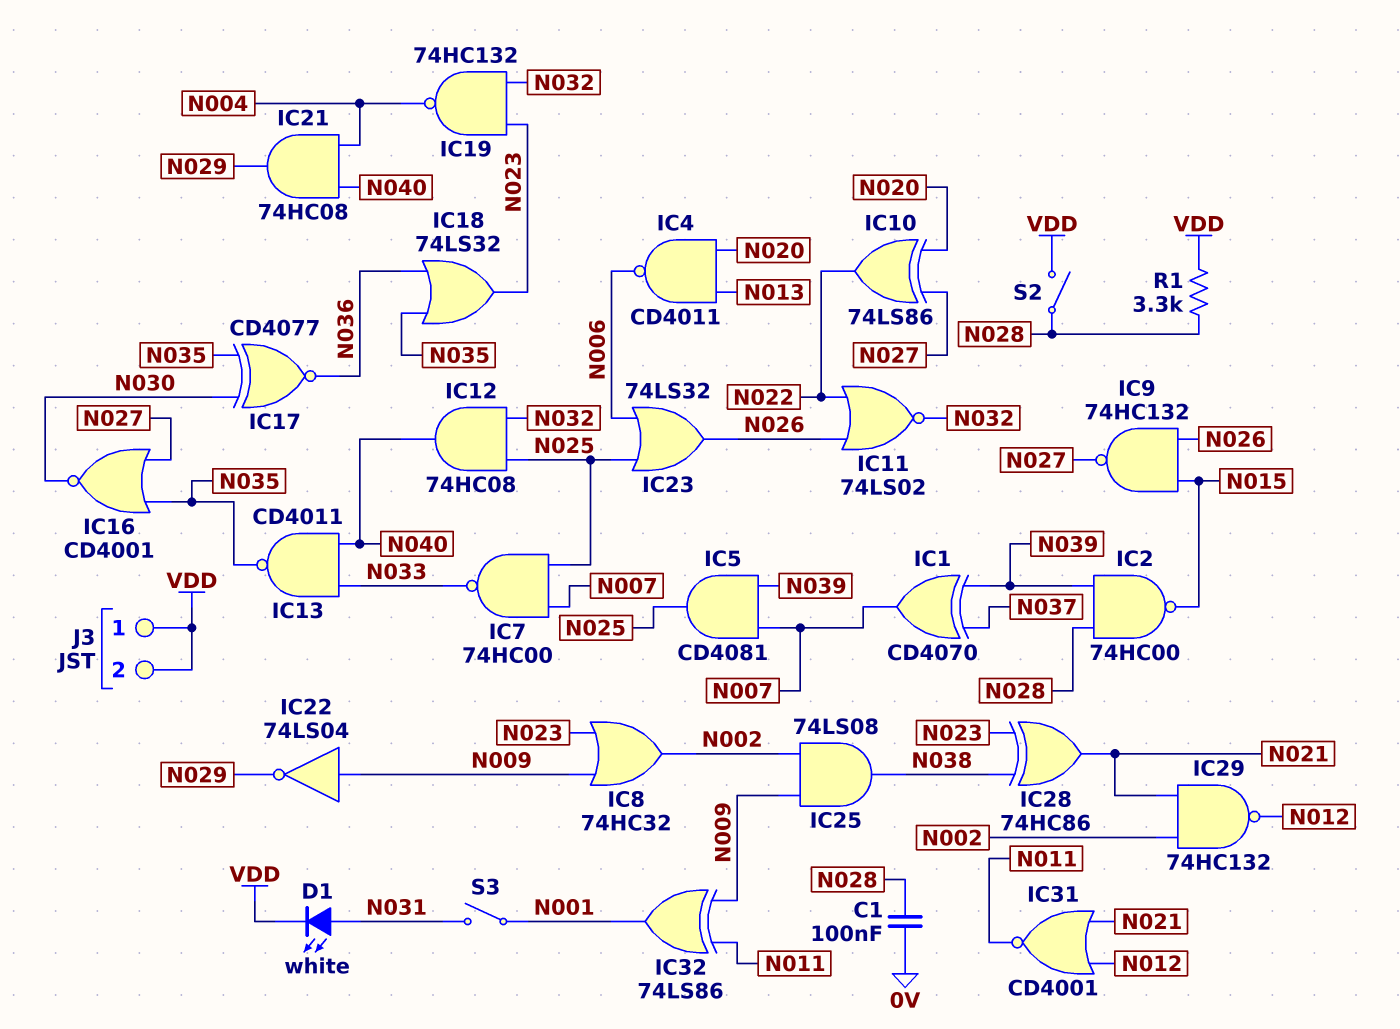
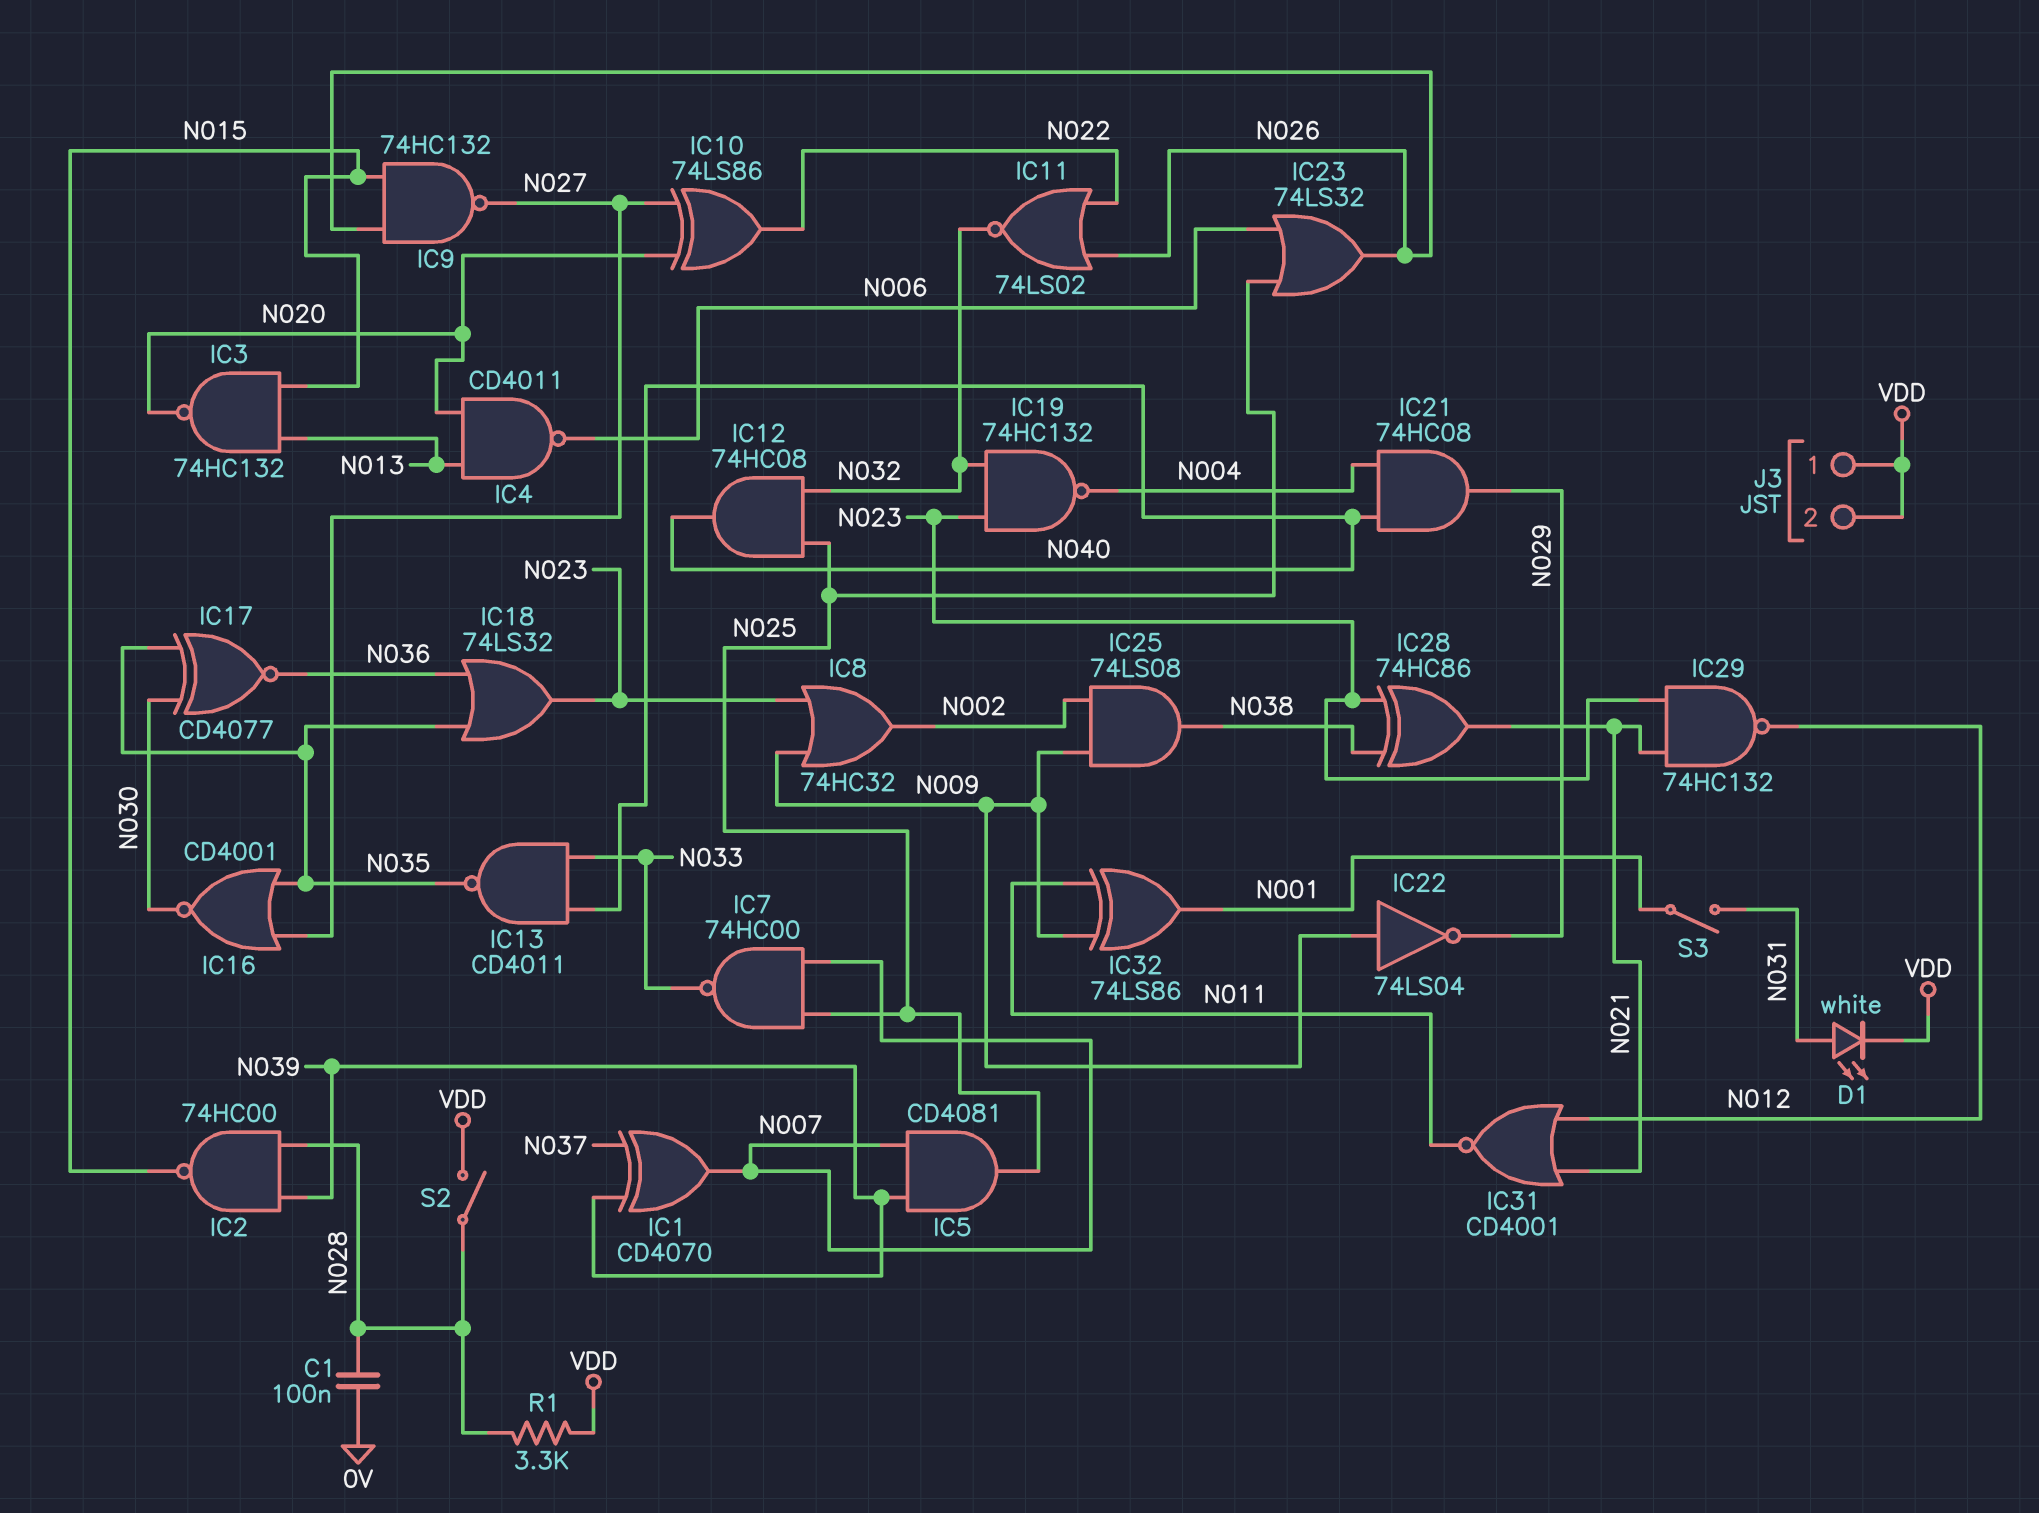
IC3: none -> NAND 74HC132 (in N013, in N015, out N020)
IC29: NAND 74HC132 (in N002, in N021, out N012) -> NAND 74HC132 (in N021, in N023, out N012)

